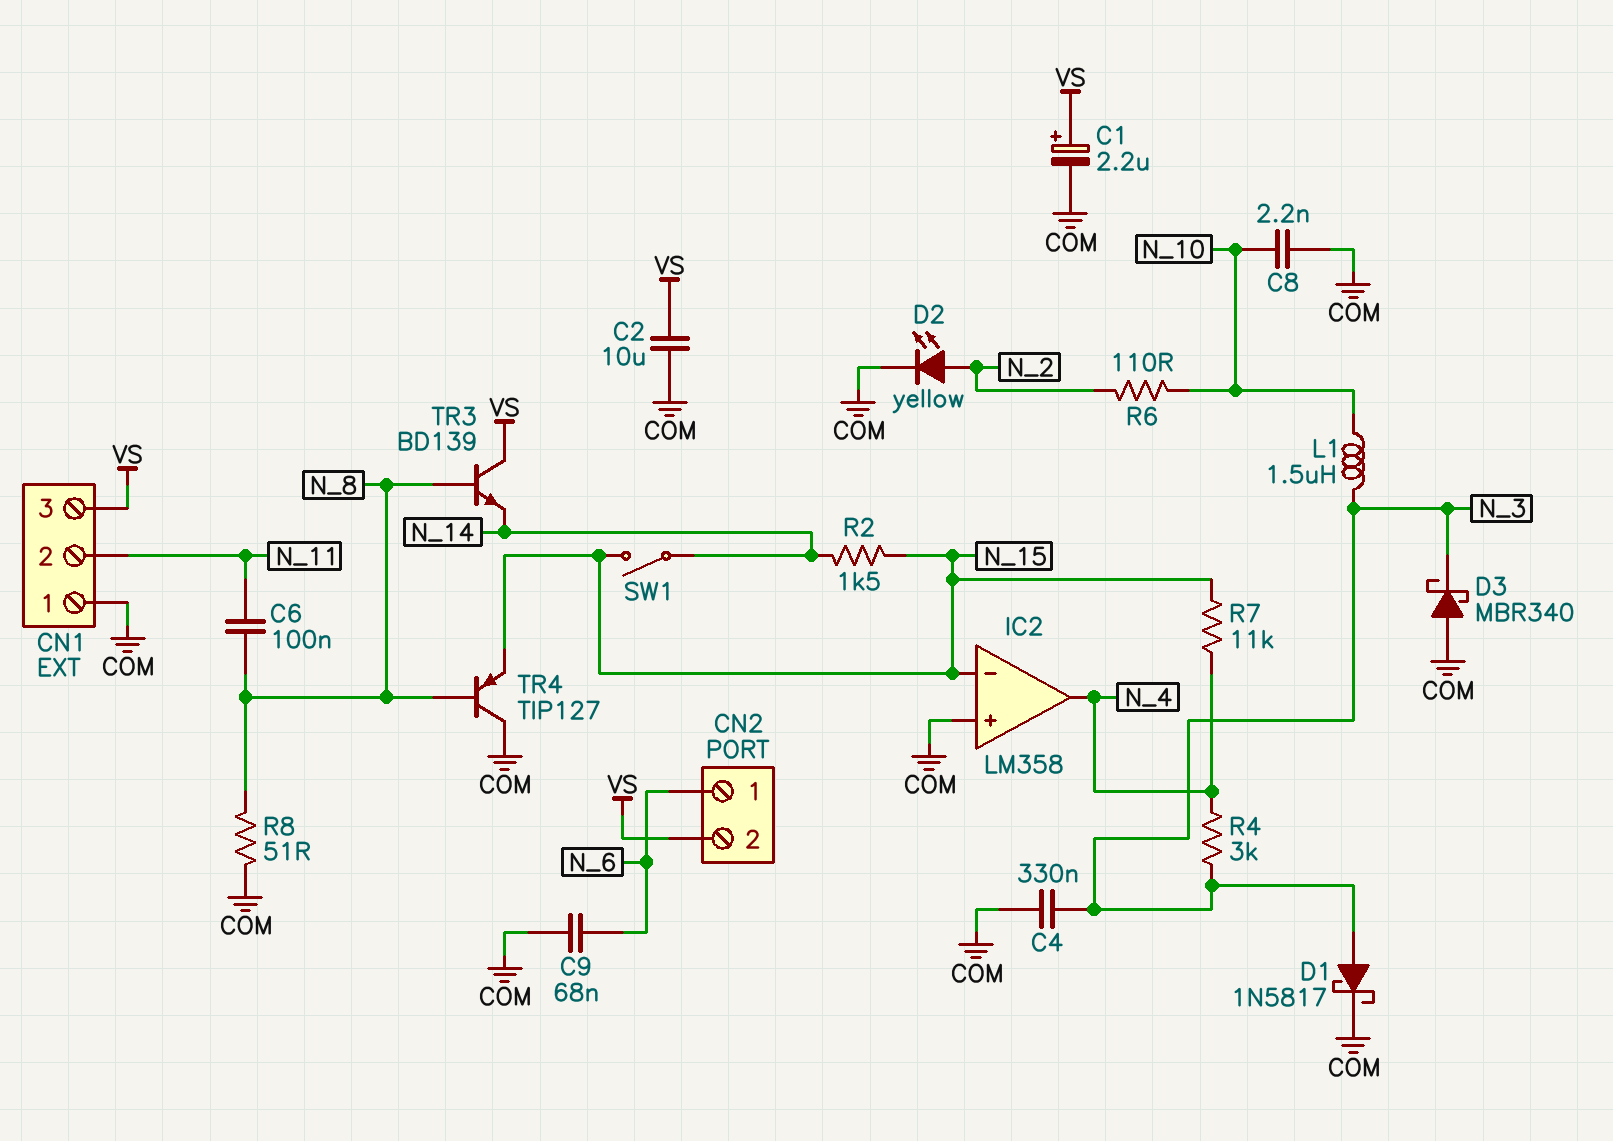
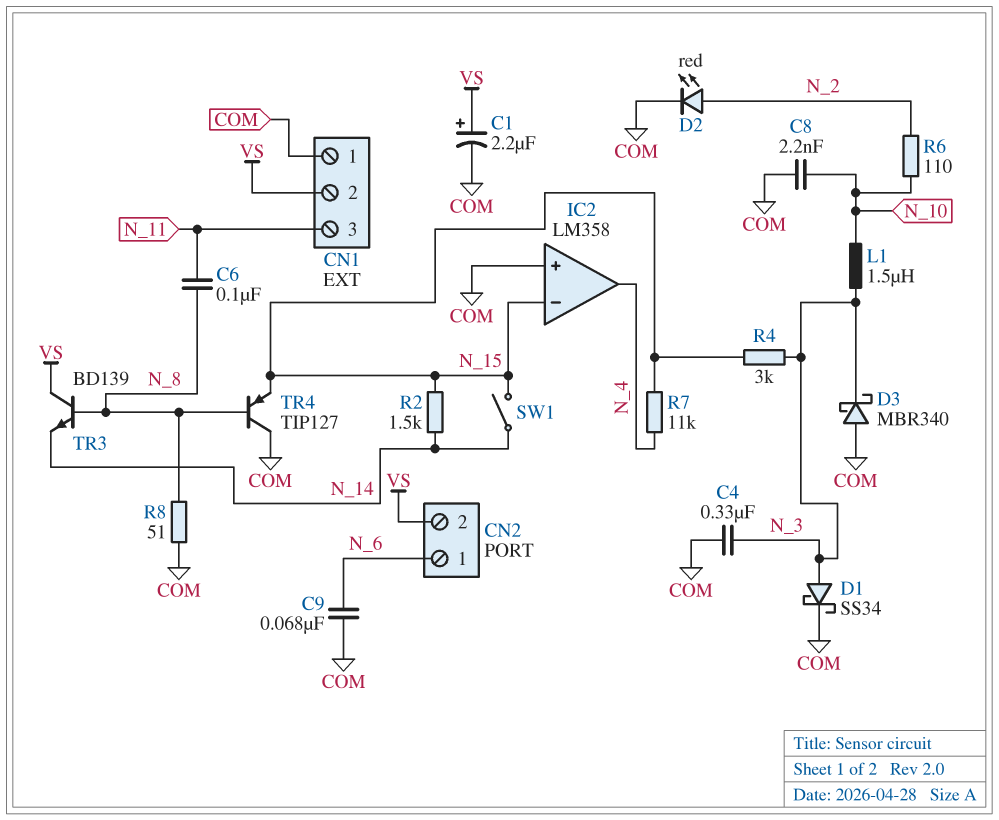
C2: 10uF (COM, VS) -> none
CN1 pin 2: N_11 -> VS
CN1 pin 3: VS -> N_11
D1: schottky 1N5817 (A N_3, K COM) -> schottky SS34 (A N_3, K COM)
D2: LED yellow (A N_2, K COM) -> LED red (A N_2, K COM)
R4: 3k (N_3, N_4) -> 3k (N_3, N_15)

